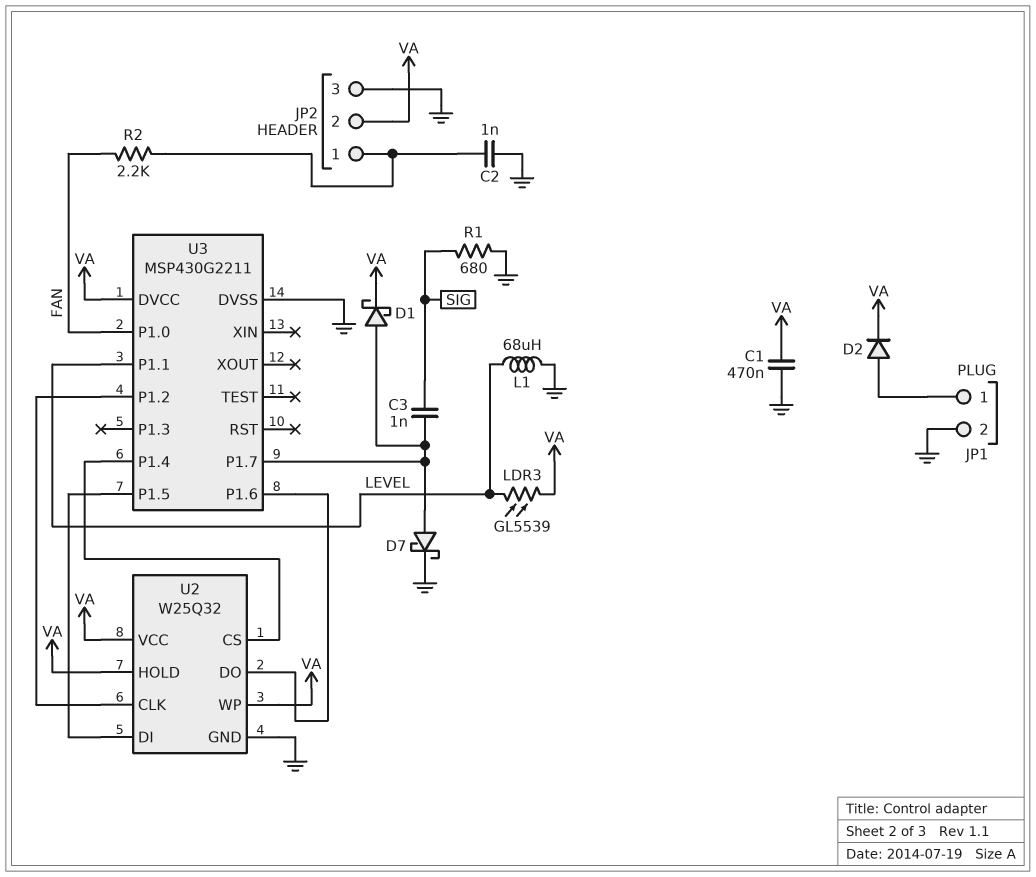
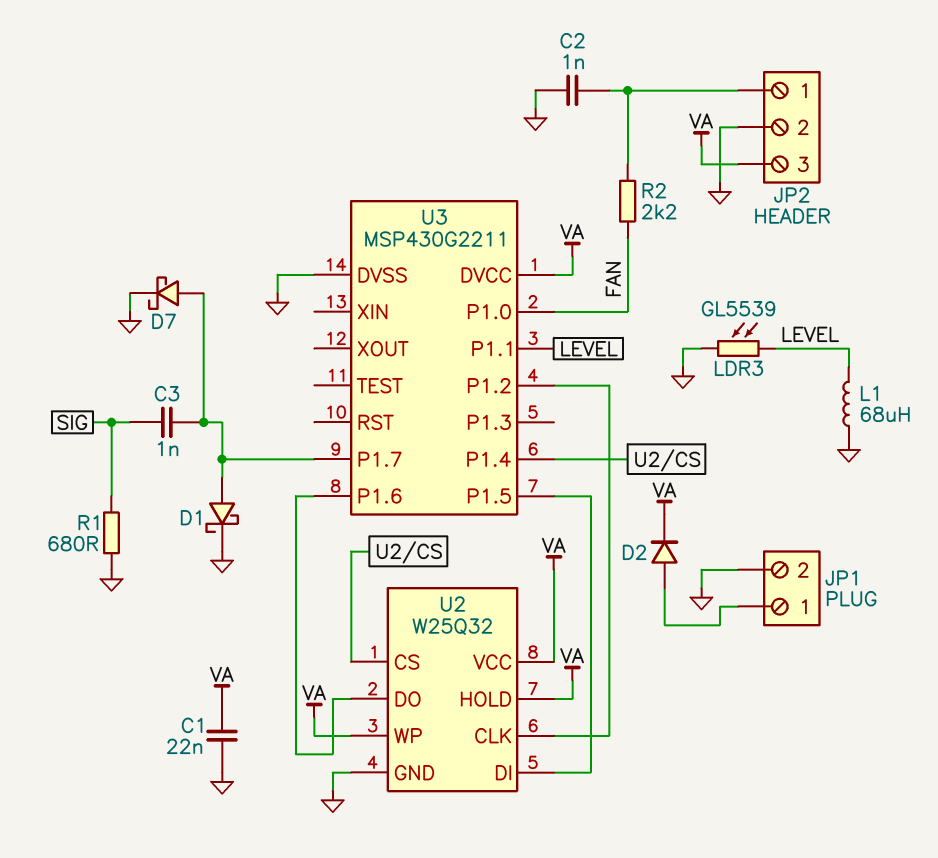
C1: 470nF (GND, VA) -> 22nF (GND, VA)
D1: schottky (A U3/P1.7, K VA) -> schottky (A U3/P1.7, K GND)
JP2 pin 2: VA -> GND
JP2 pin 3: GND -> VA
LDR3: GL5539 (LEVEL, VA) -> GL5539 (GND, LEVEL)

